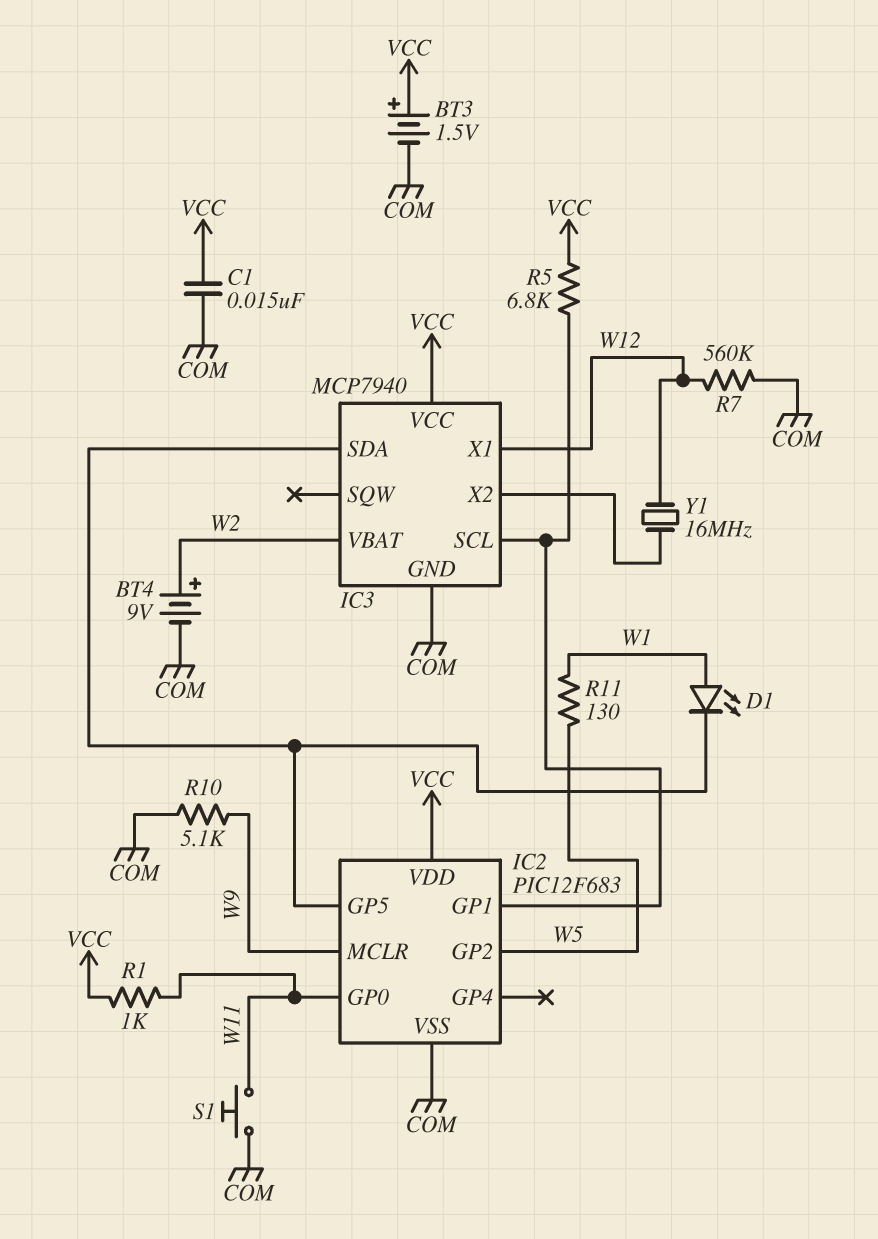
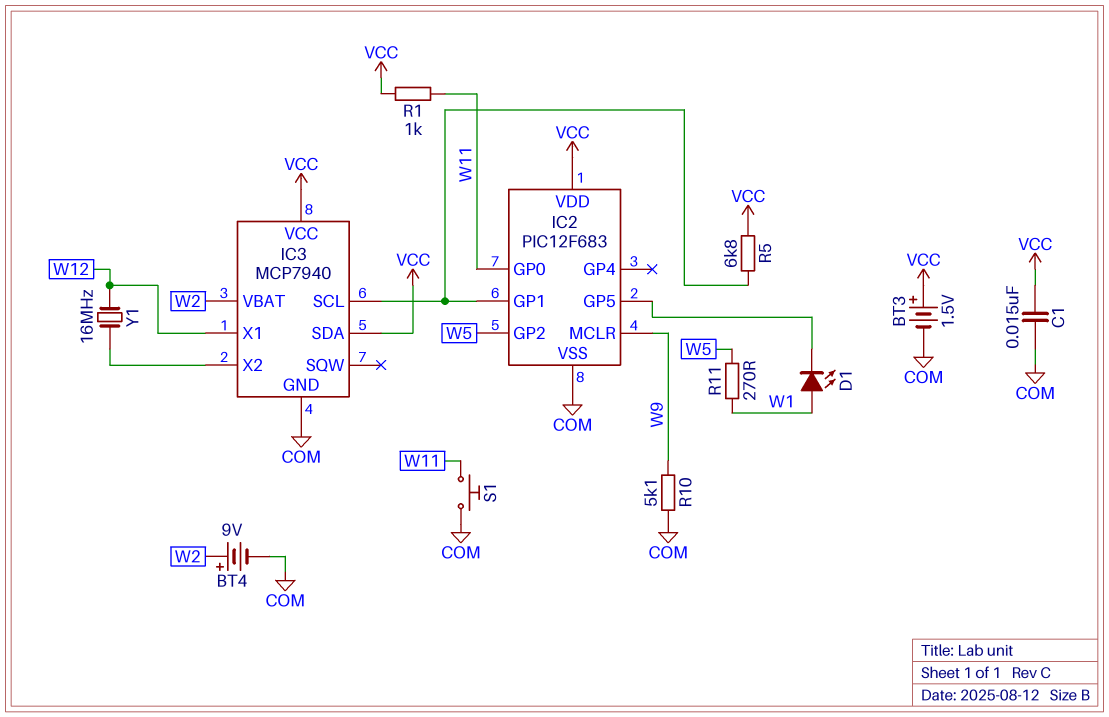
IC3 pin SDA: IC2/GP5 -> VCC
R7: 560k (COM, W12) -> none
R11: 130 (W1, W5) -> 270 (W1, W5)

